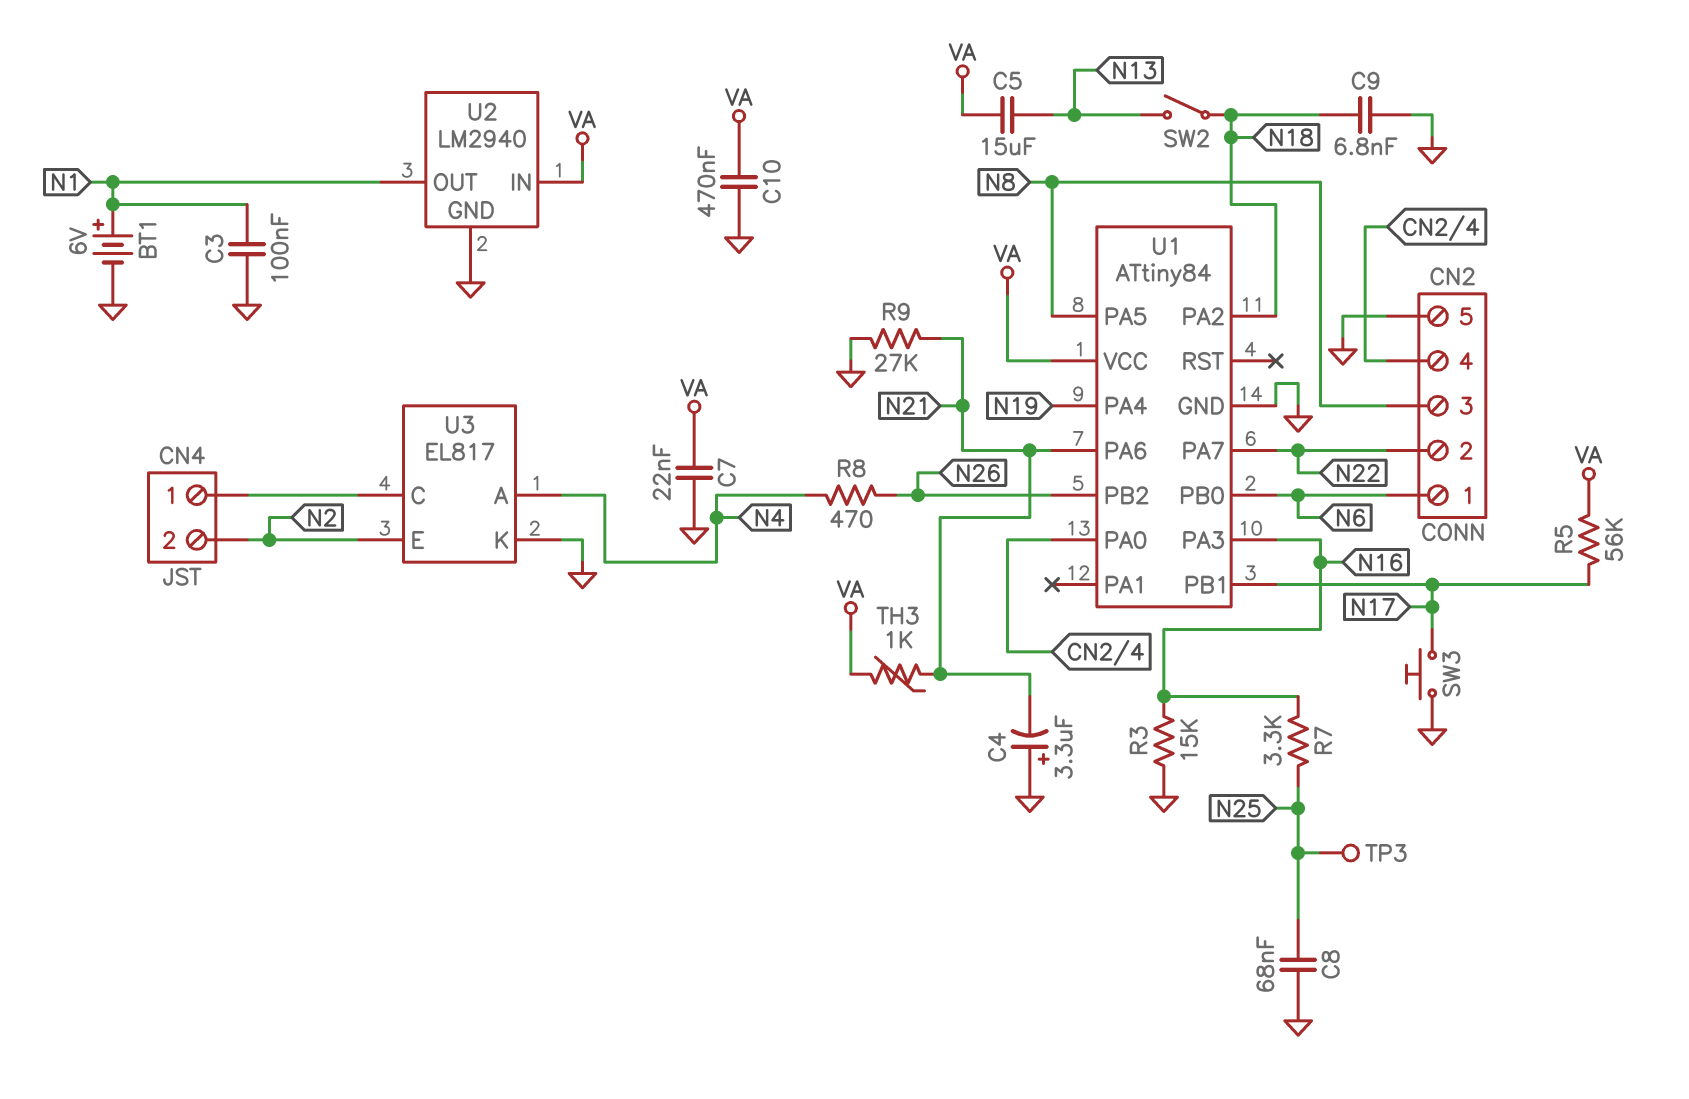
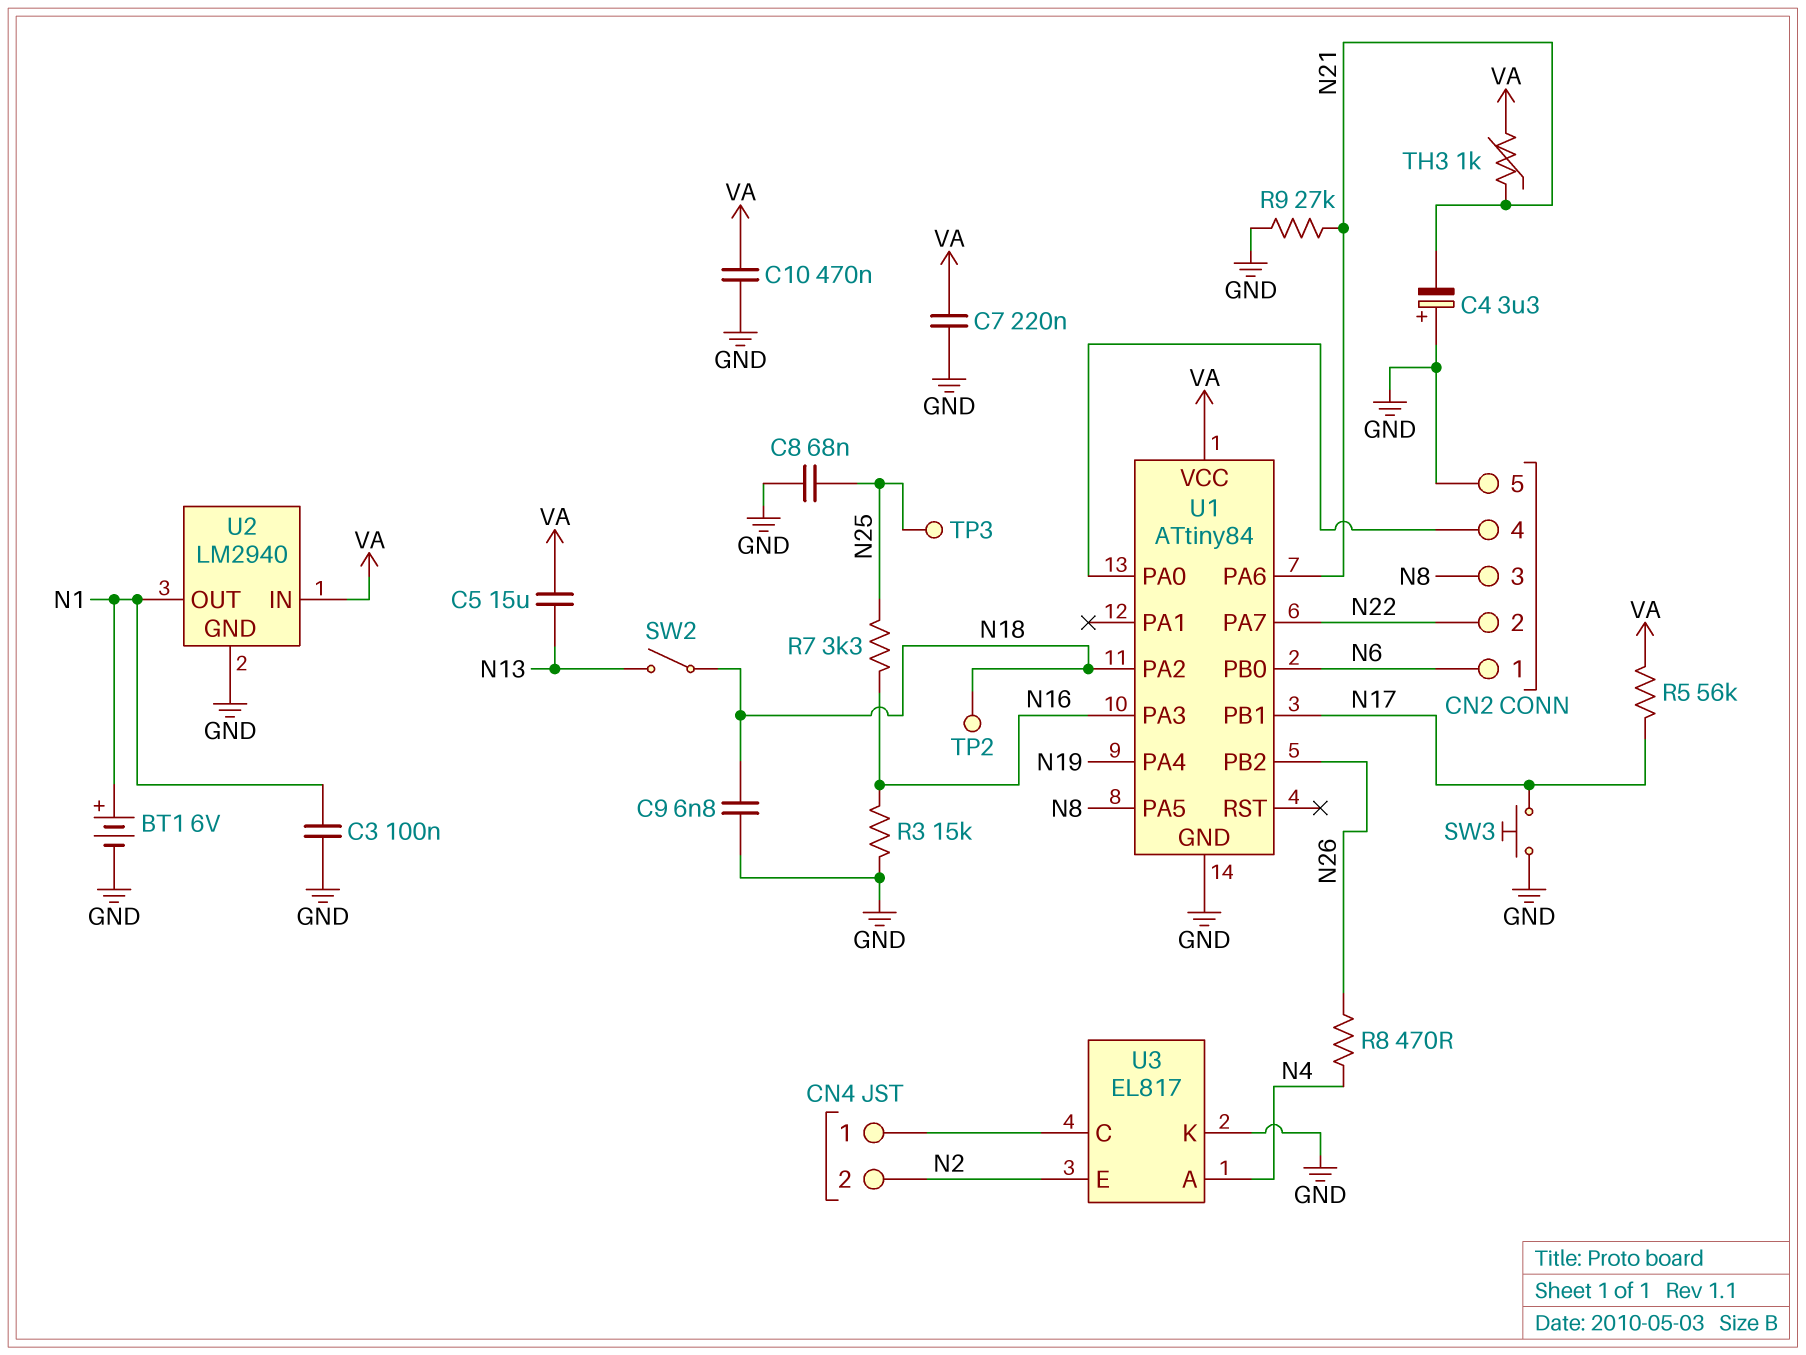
C7: 22nF (GND, VA) -> 220nF (GND, VA)
TP2: none -> test point (N18)

